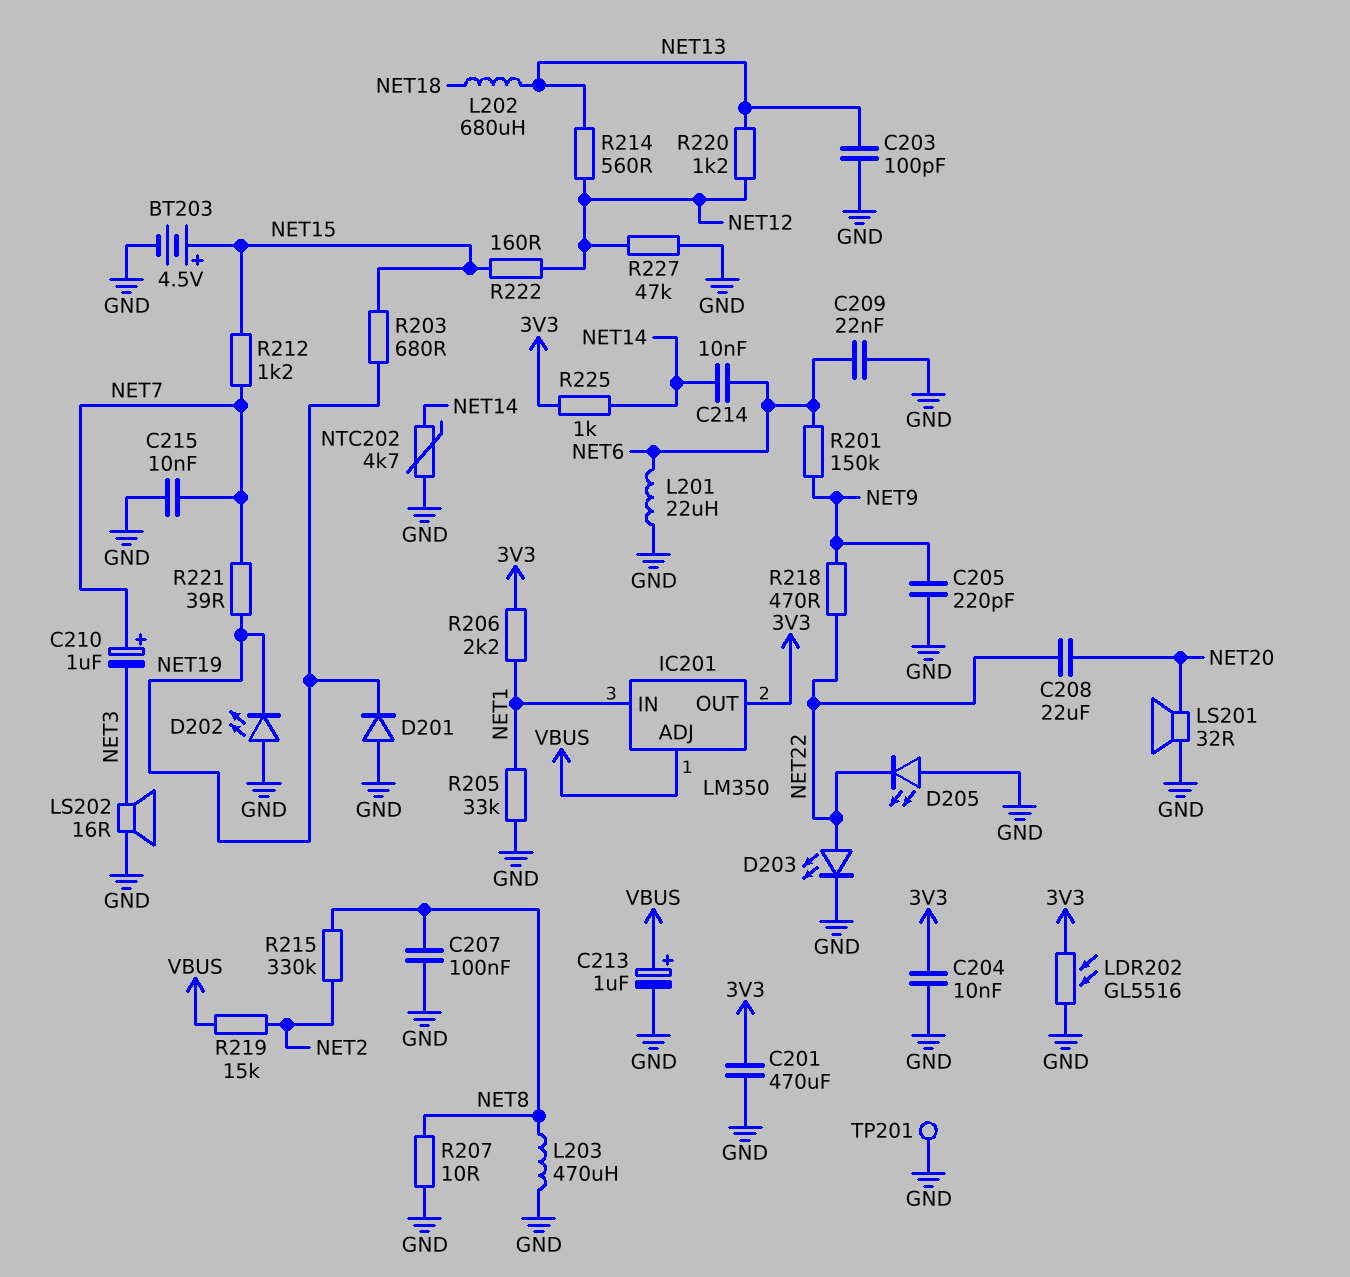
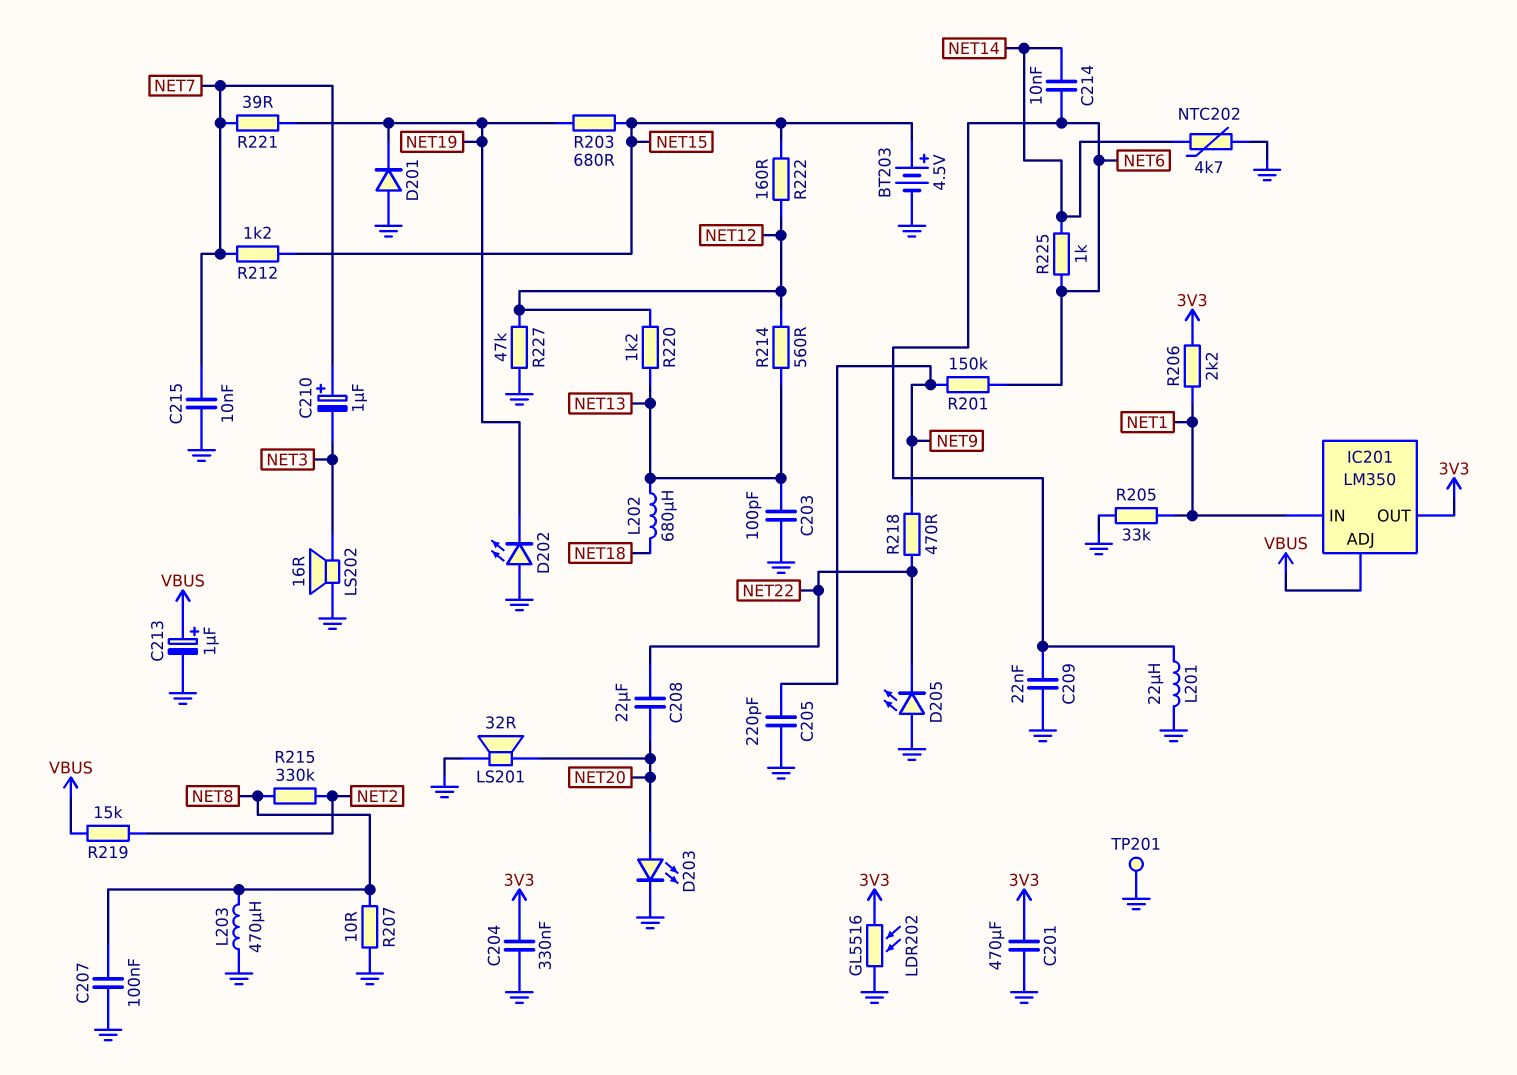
C204: 10nF (3V3, GND) -> 330nF (3V3, GND)
D203: LED (A NET22, K GND) -> LED (A NET20, K GND)
R225: 1k (3V3, NET14) -> 1k (NET6, NET14)

